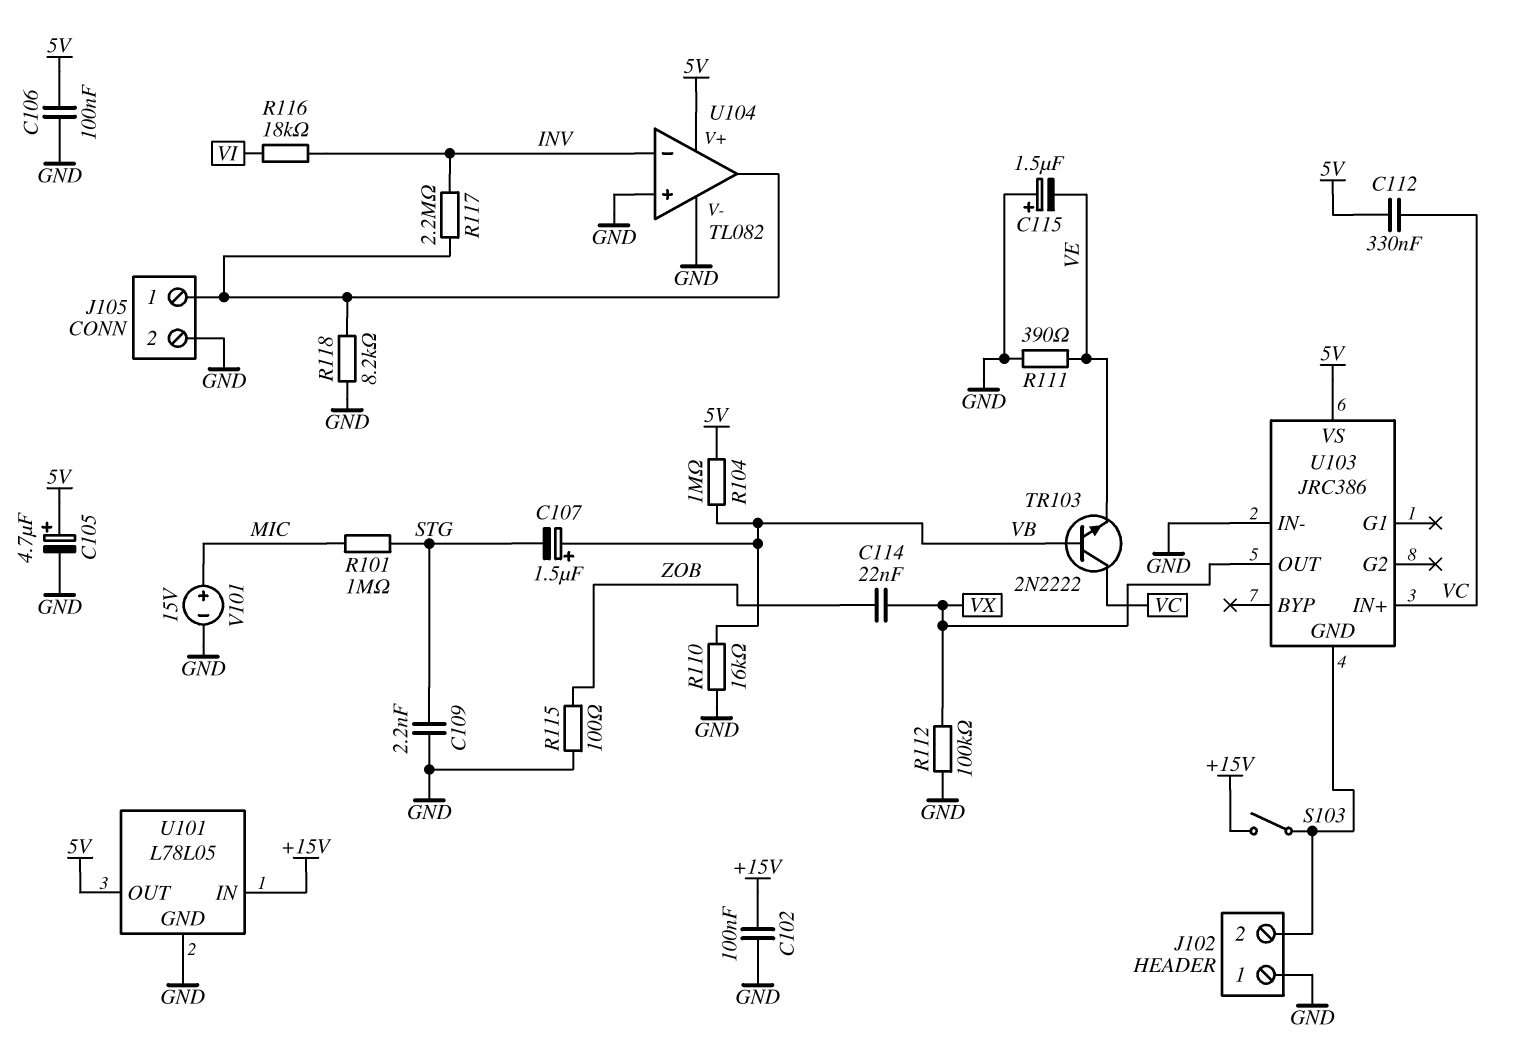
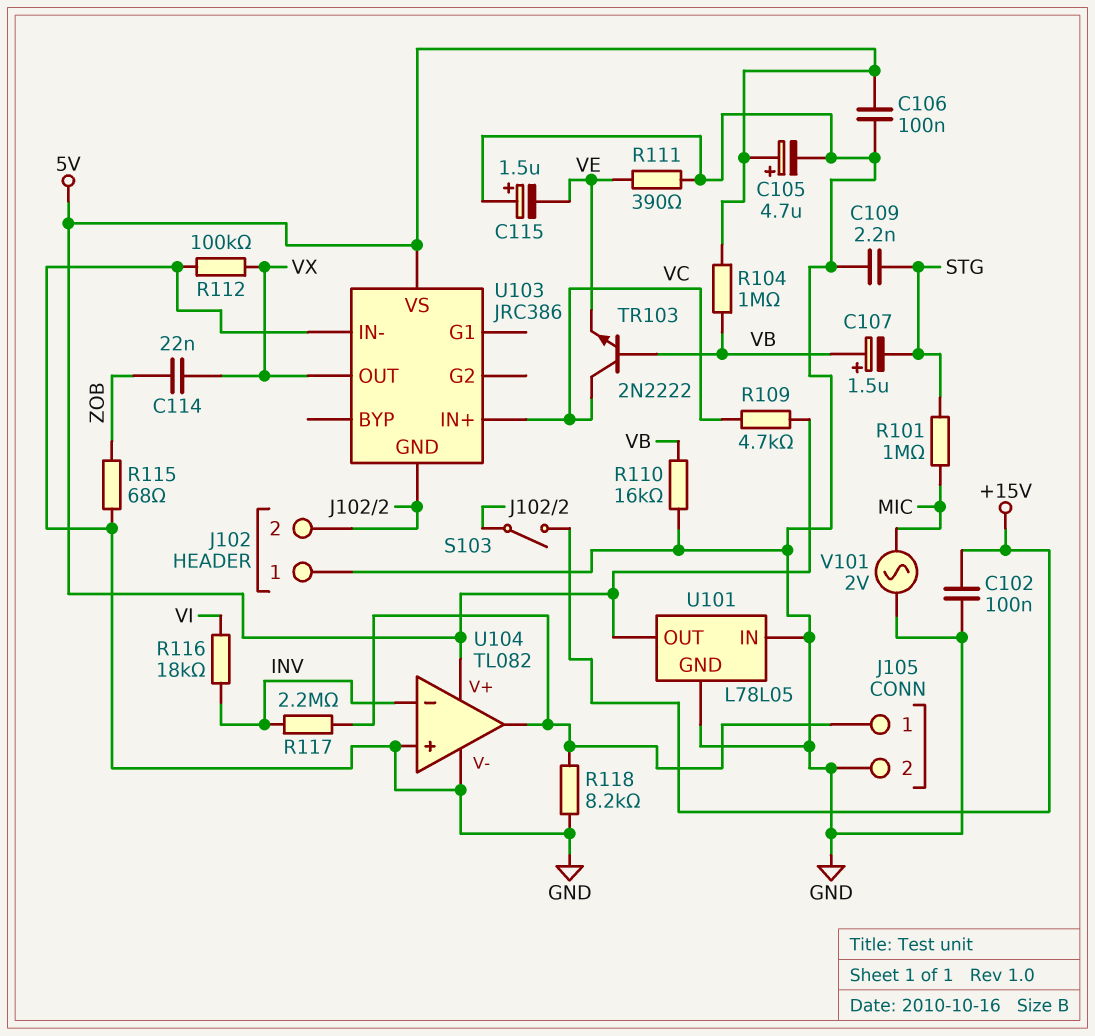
C112: 330nF (5V, VC) -> none
R109: none -> 4.7k (5V, VC)
R115: 100 (GND, ZOB) -> 68 (GND, ZOB)
U101 pin IN: +15V -> GND
V101: 15V (plus MIC, minus GND) -> AC 2V (GND, MIC)

